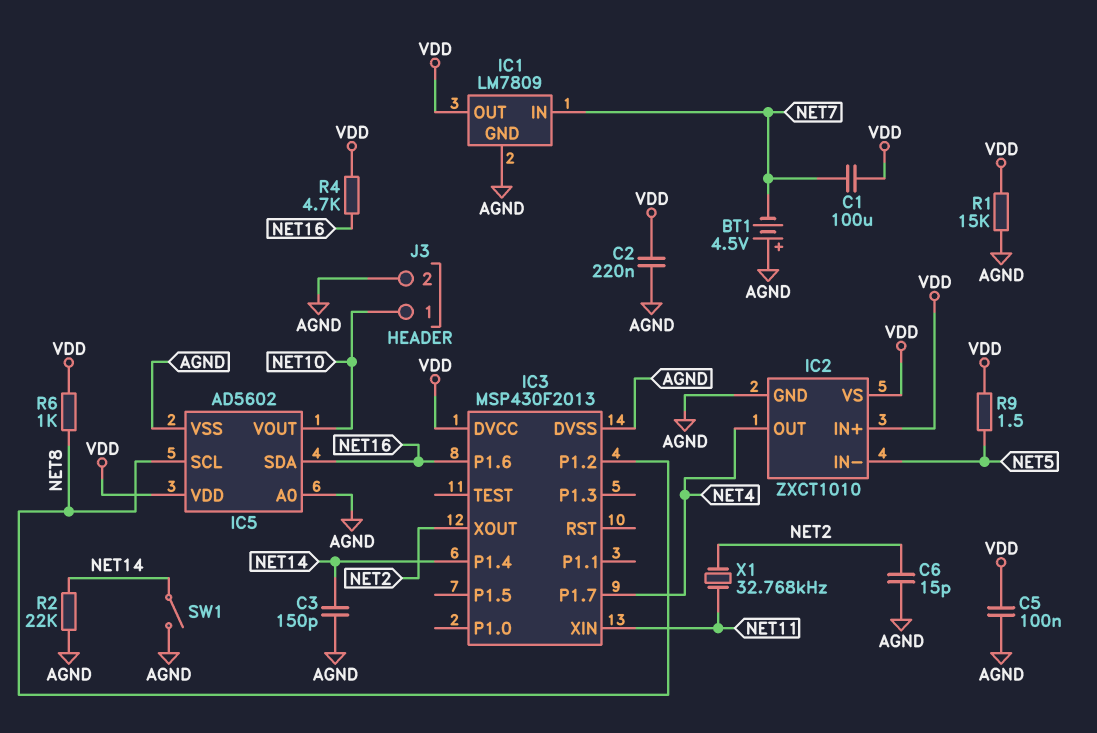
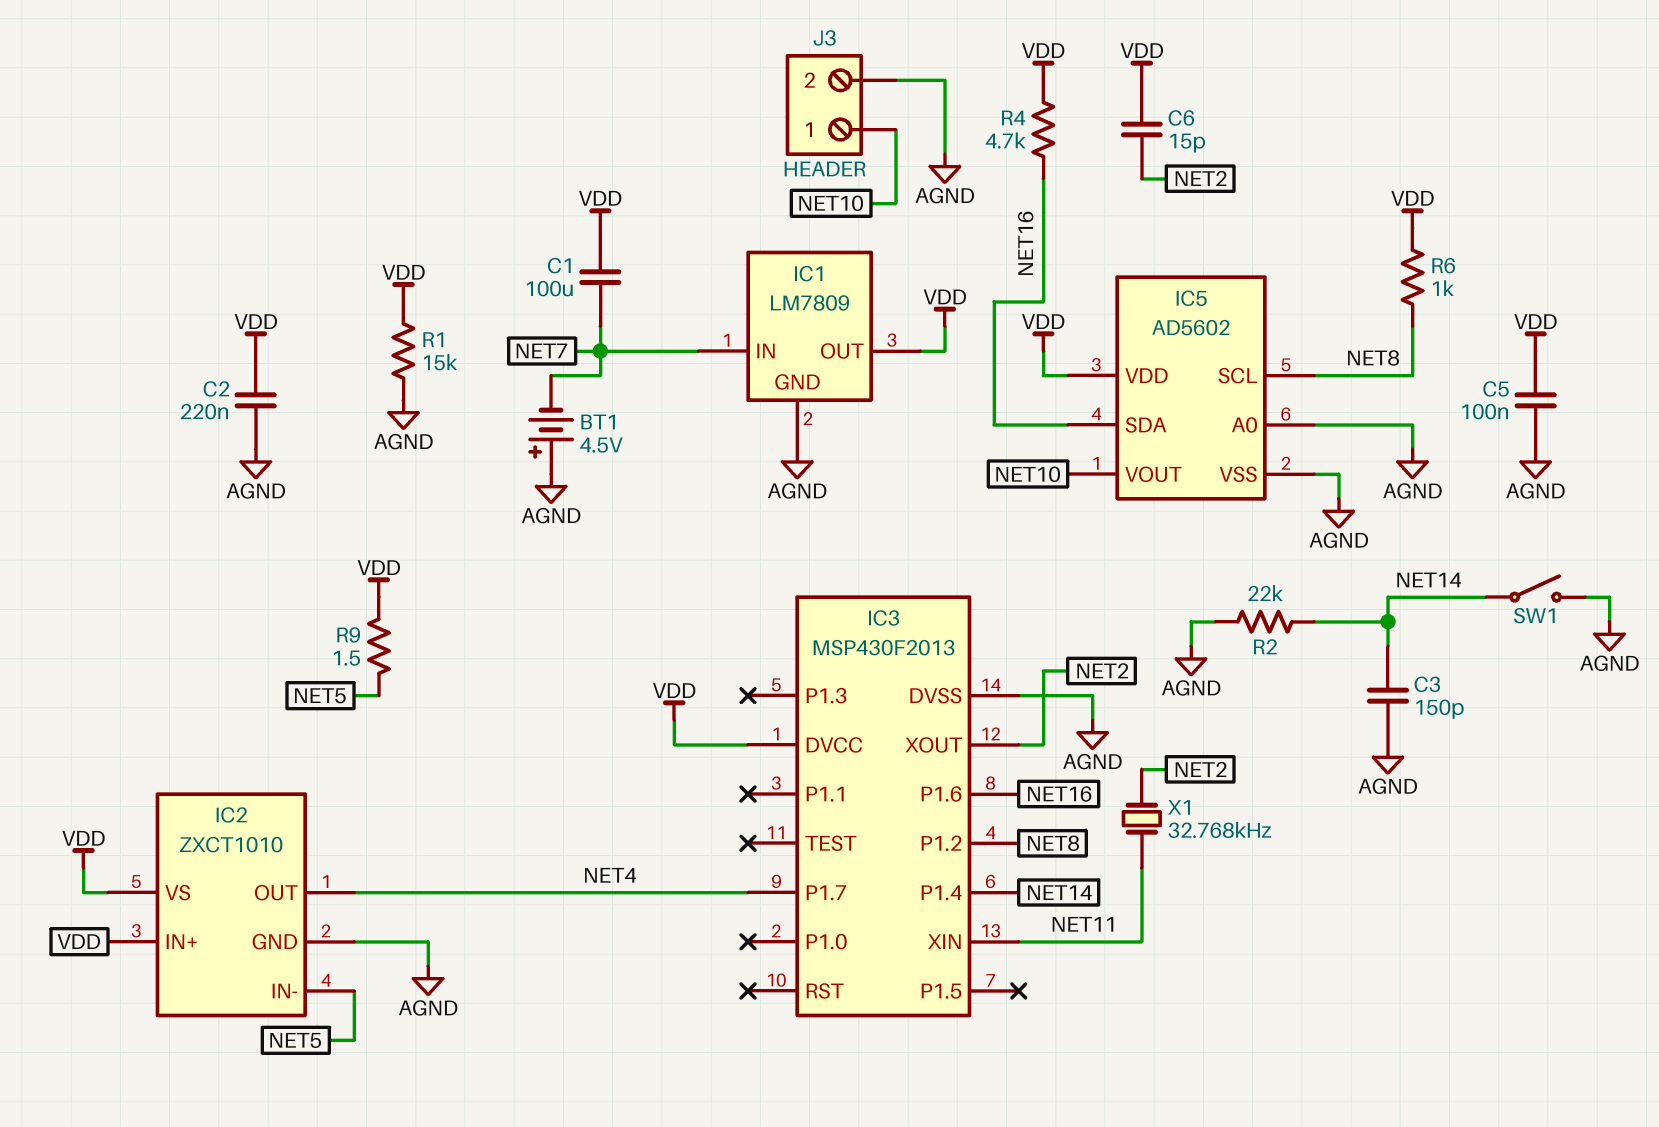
C6: 15pF (AGND, NET2) -> 15pF (NET2, VDD)

